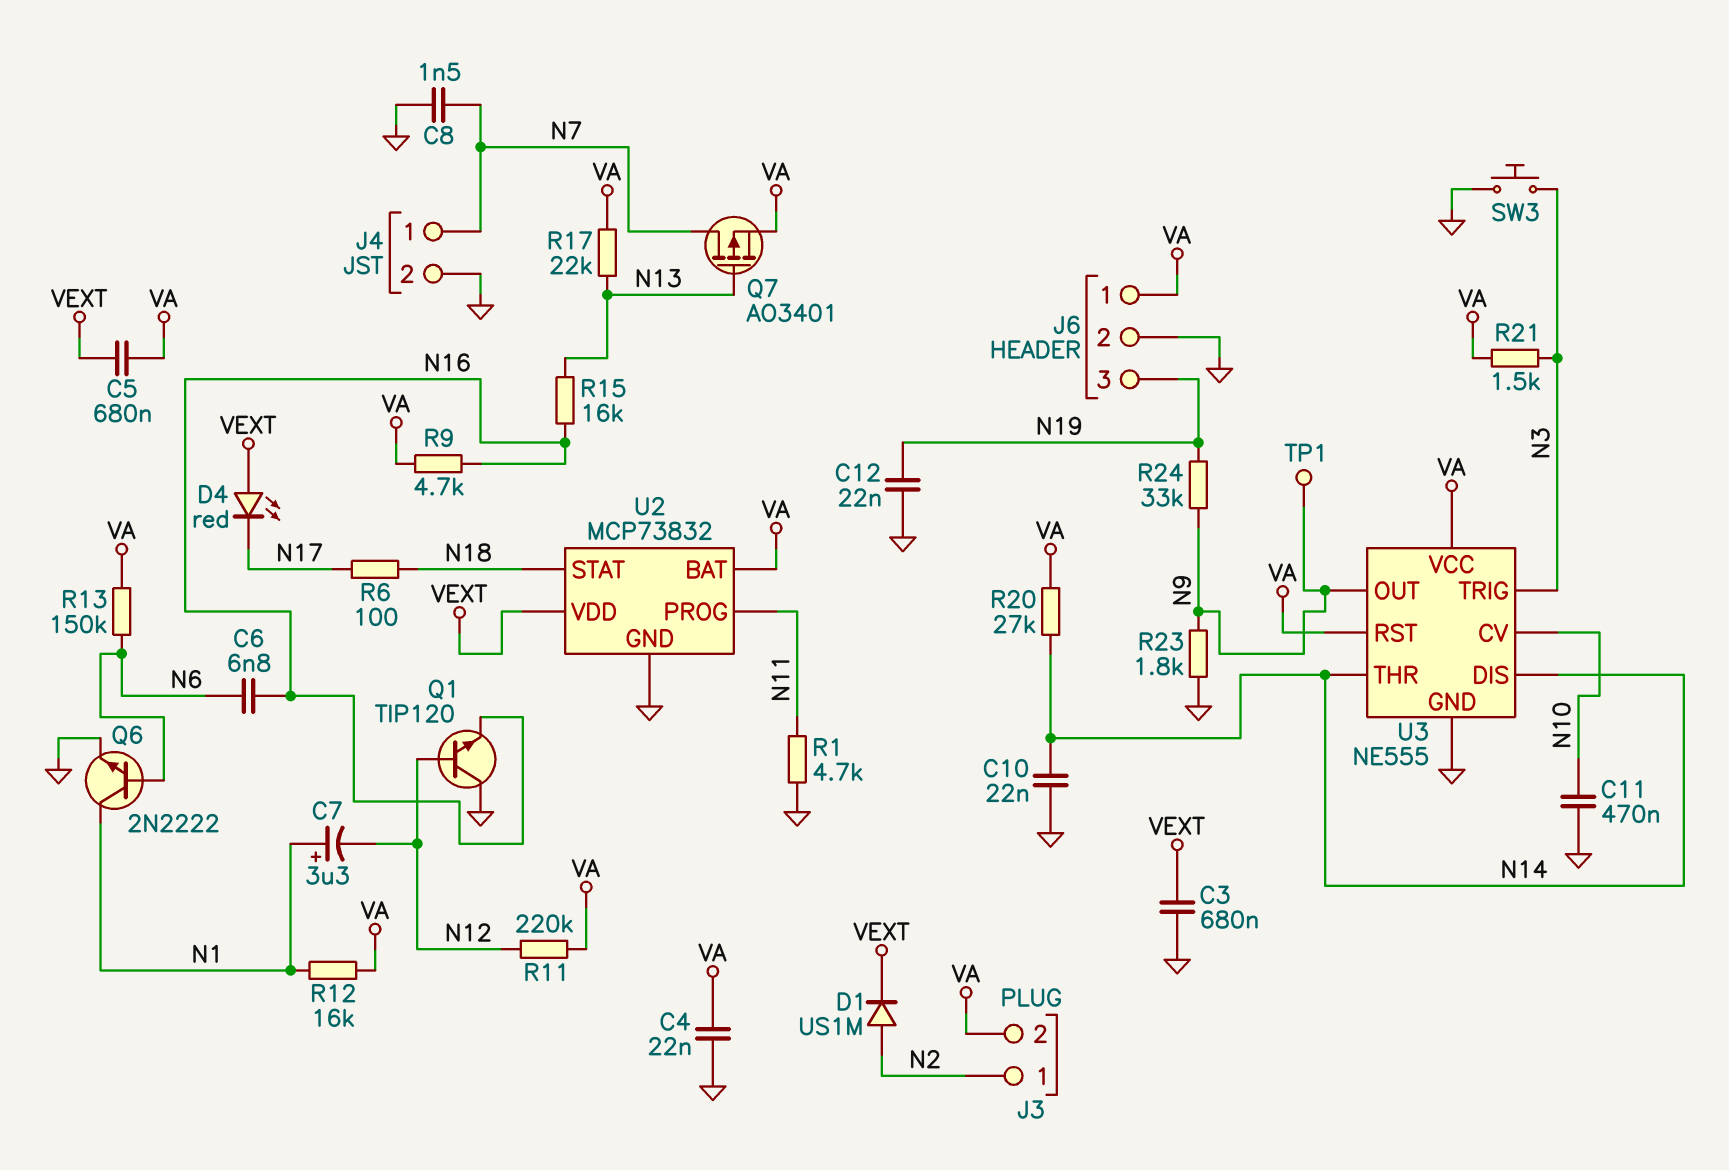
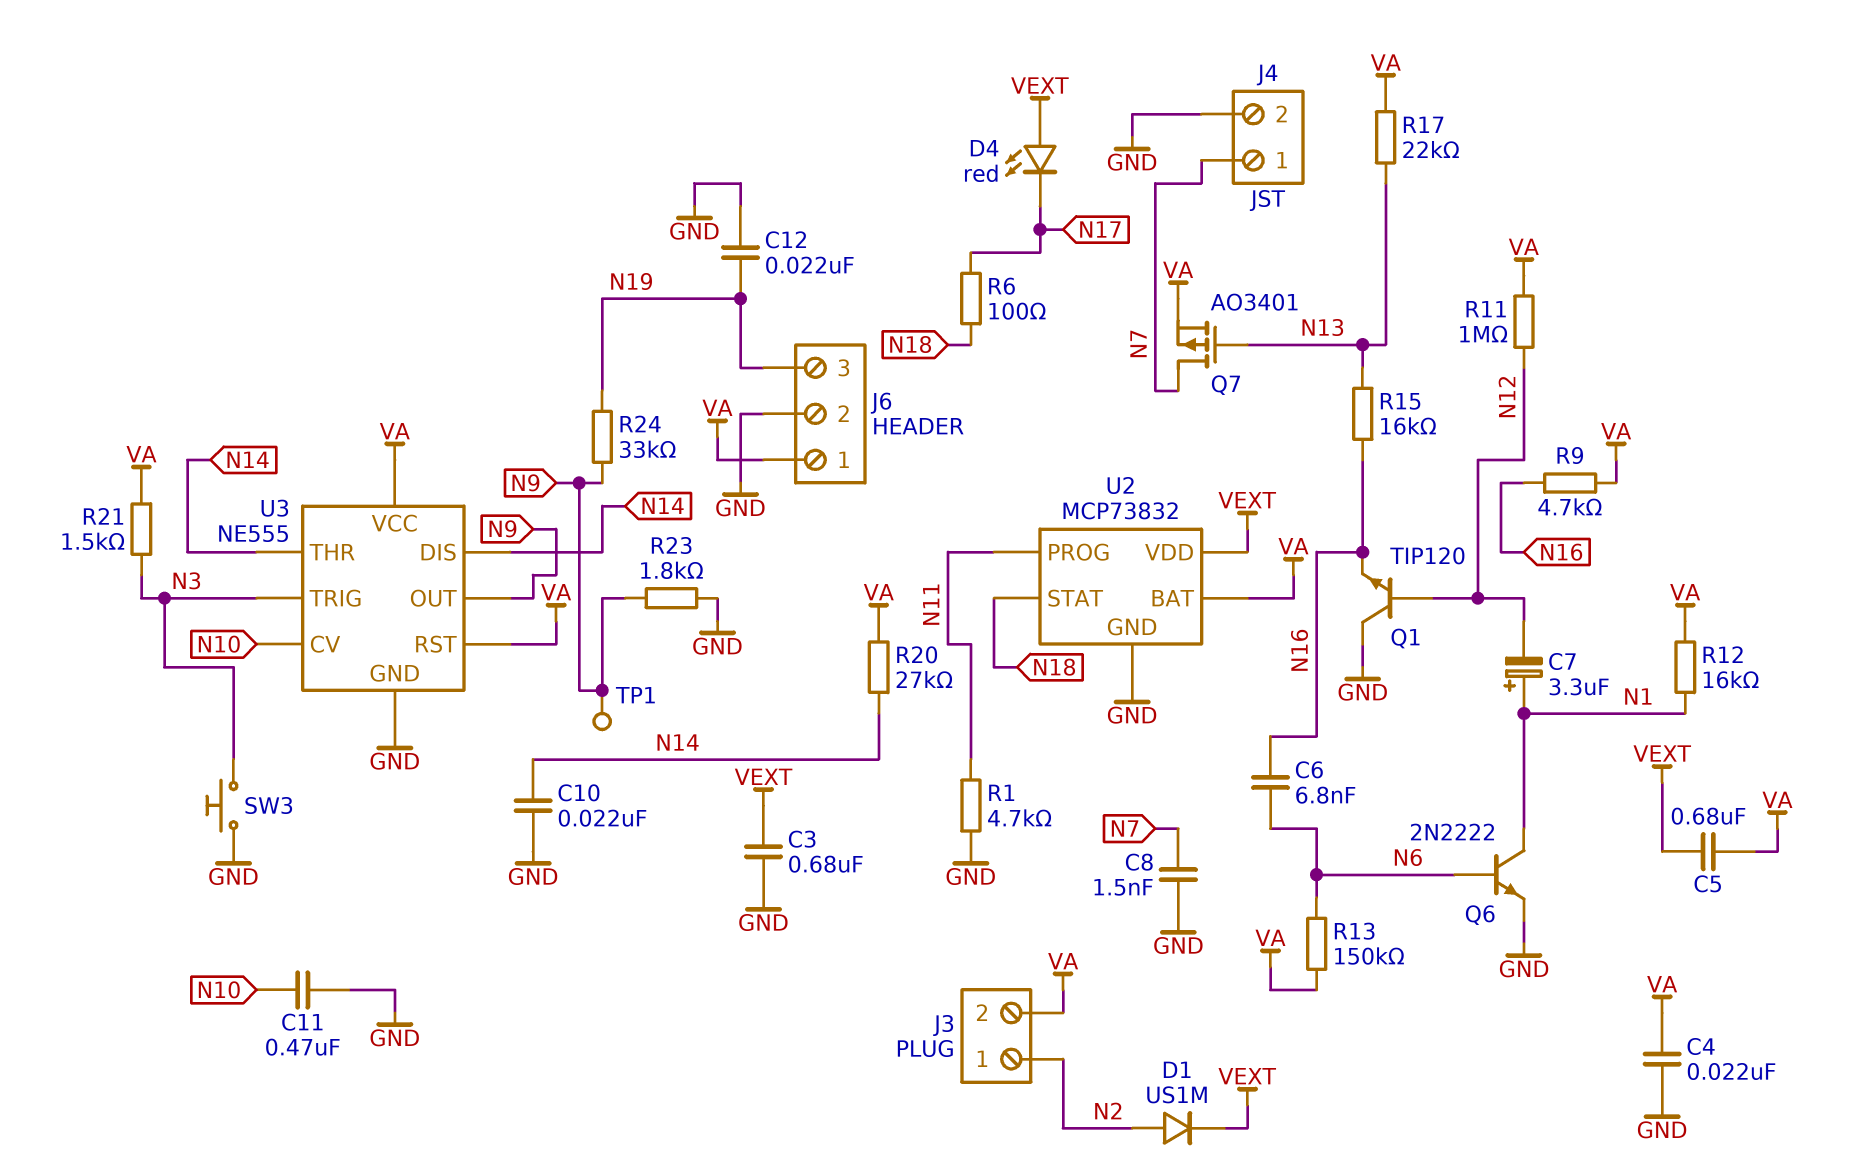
R11: 220k (N12, VA) -> 1M (N12, VA)

